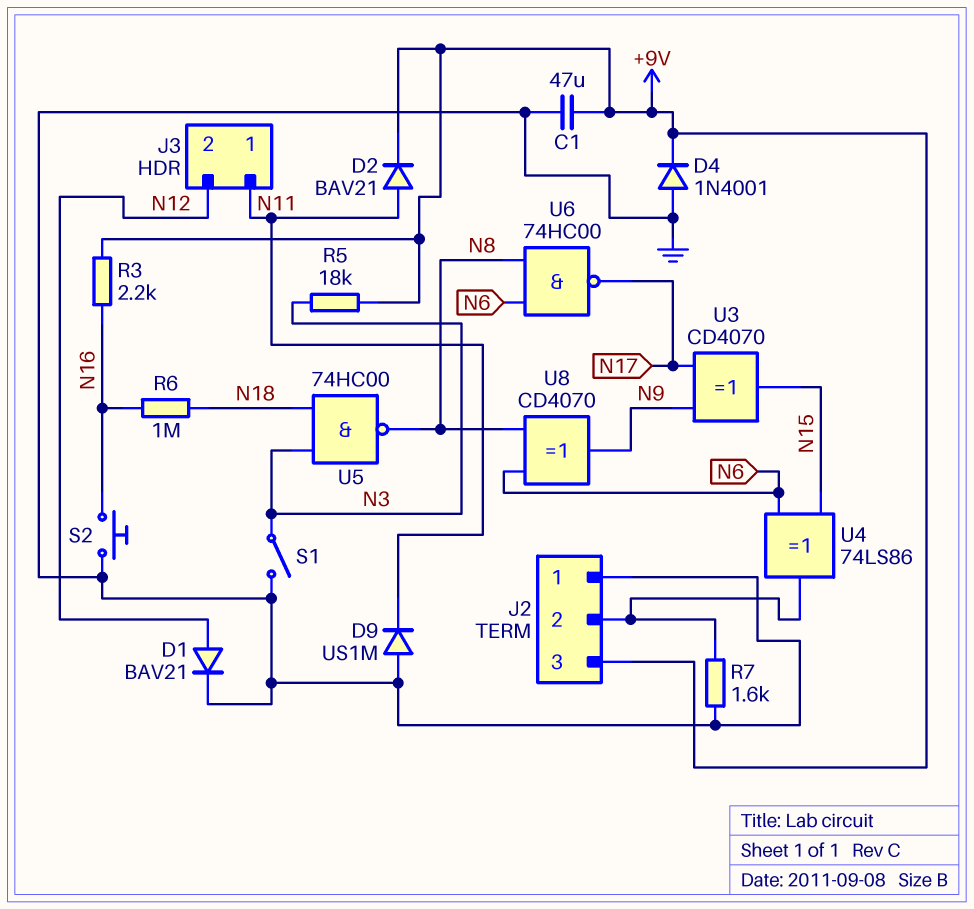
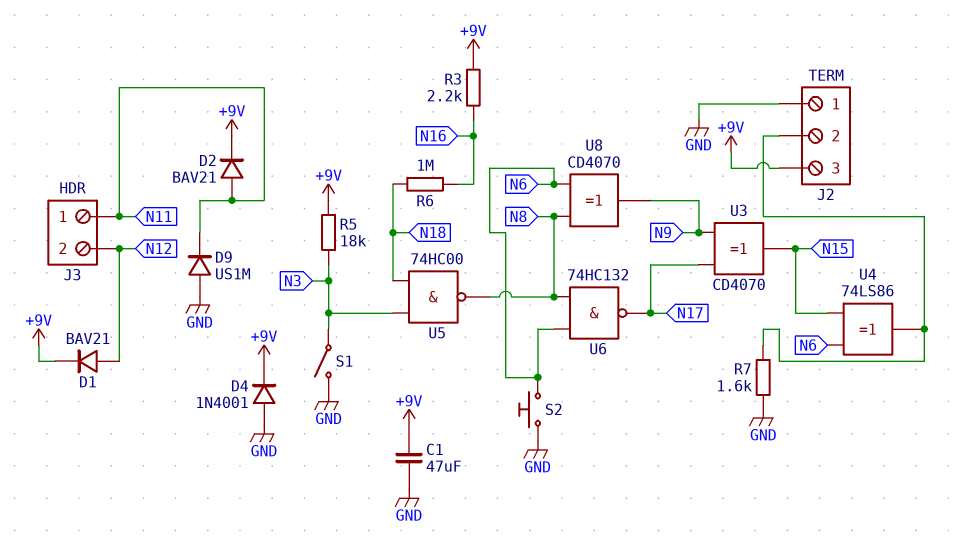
D1: diode BAV21 (A N12, K GND) -> diode BAV21 (A N12, K +9V)
S2: button (GND, N16) -> button (GND, N6)
U6: NAND 74HC00 (in N6, in N8, out N17) -> NAND 74HC132 (in N6, in N8, out N17)

